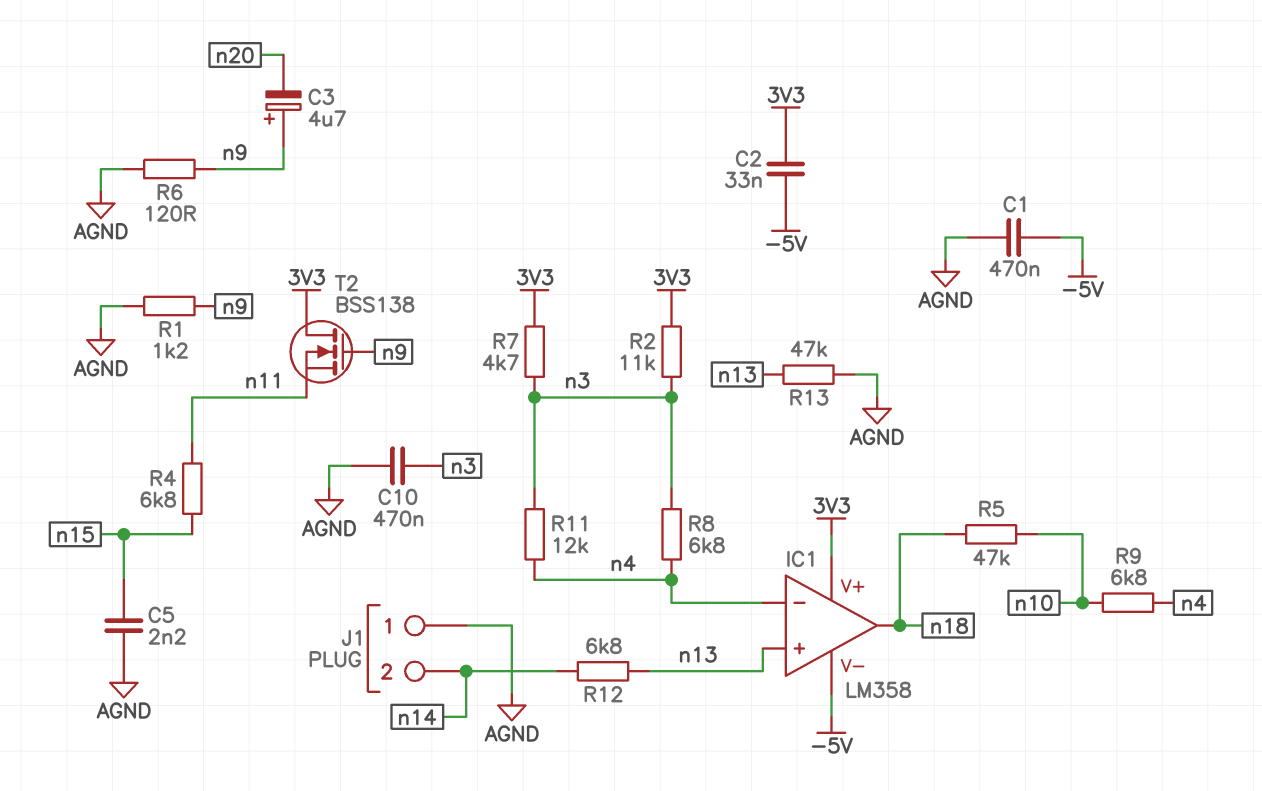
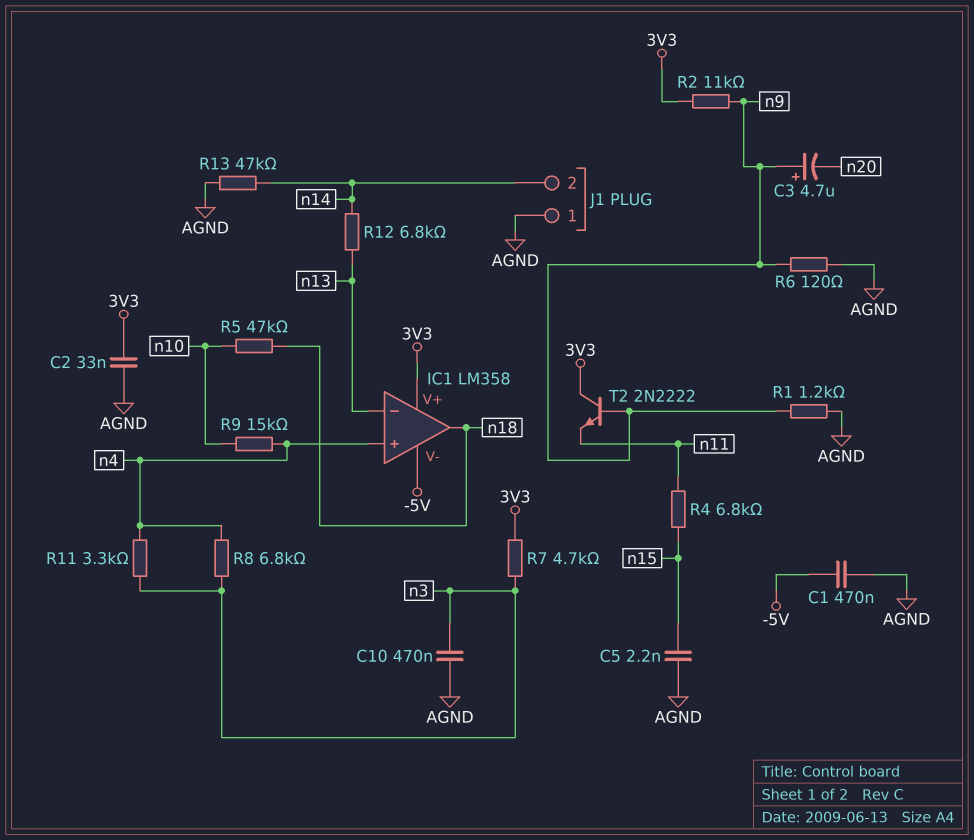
C2: 33nF (-5V, 3V3) -> 33nF (3V3, AGND)
IC1 pin in+: n13 -> n4
IC1 pin in-: n4 -> n13
R2: 11k (3V3, n3) -> 11k (3V3, n9)
R9: 6.8k (n4, n10) -> 15k (n4, n10)
R11: 12k (n3, n4) -> 3.3k (n3, n4)
R13: 47k (AGND, n13) -> 47k (AGND, n14)
T2: NMOS BSS138 (G n9, D 3V3, S n11) -> NPN 2N2222 (B n9, C 3V3, E n11)

